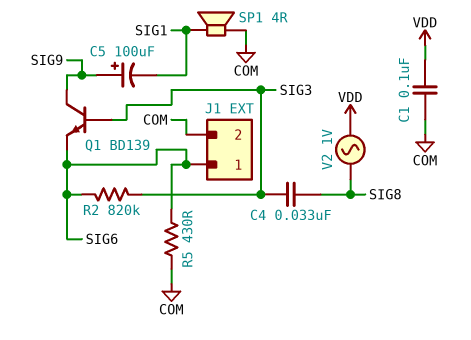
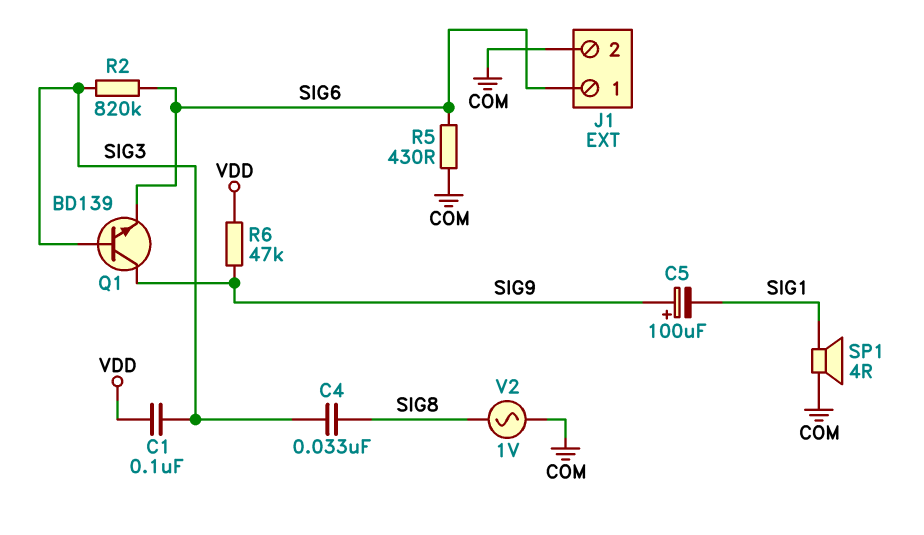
C1: 100nF (COM, VDD) -> 100nF (SIG3, VDD)
R6: none -> 47k (SIG9, VDD)
V2: AC 1V (SIG8, VDD) -> AC 1V (COM, SIG8)

